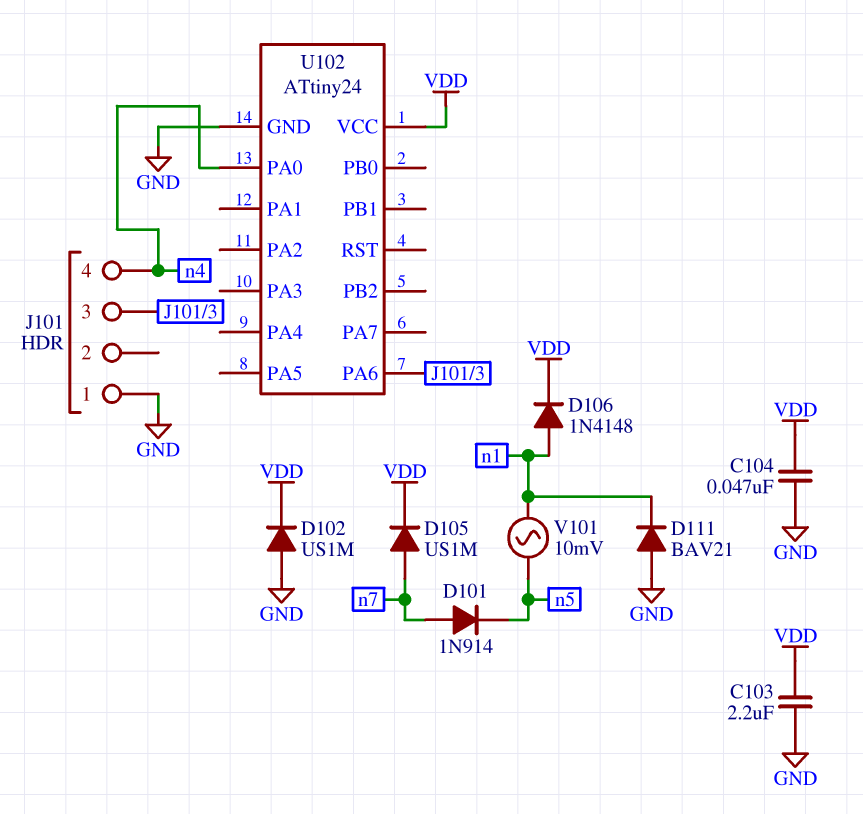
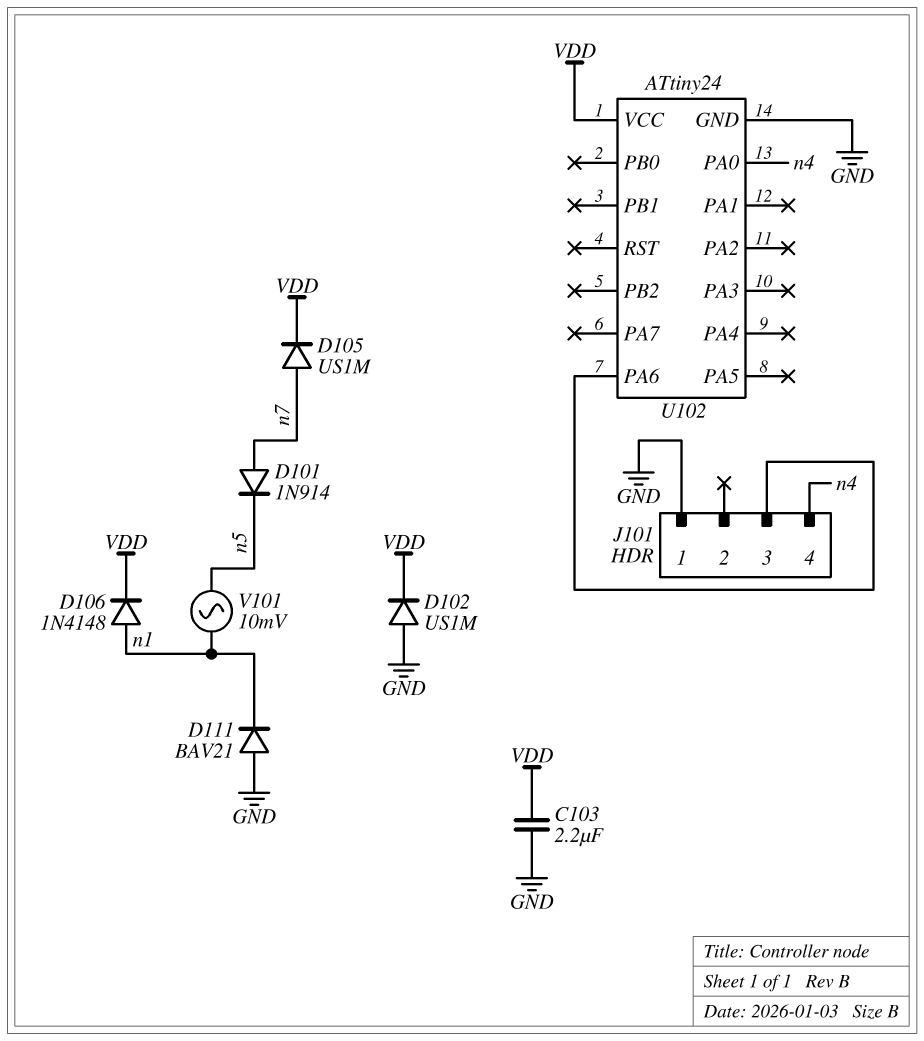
C104: 47nF (GND, VDD) -> none

